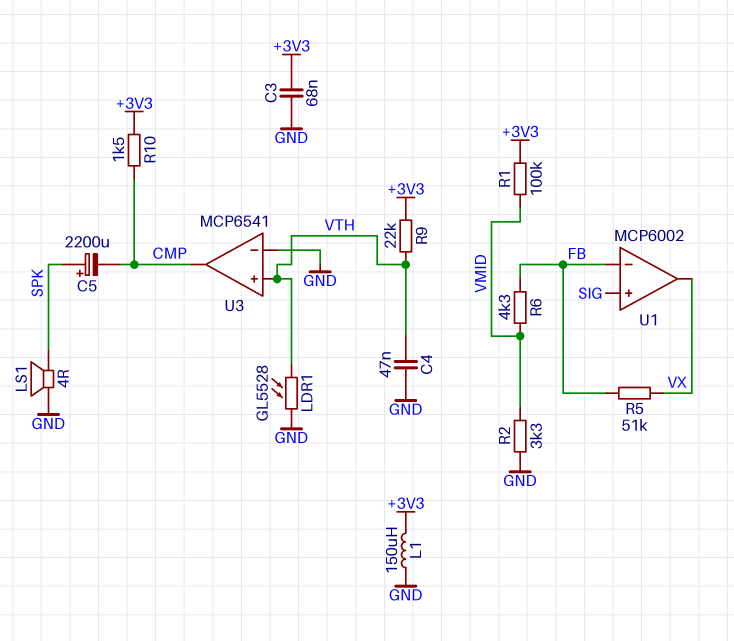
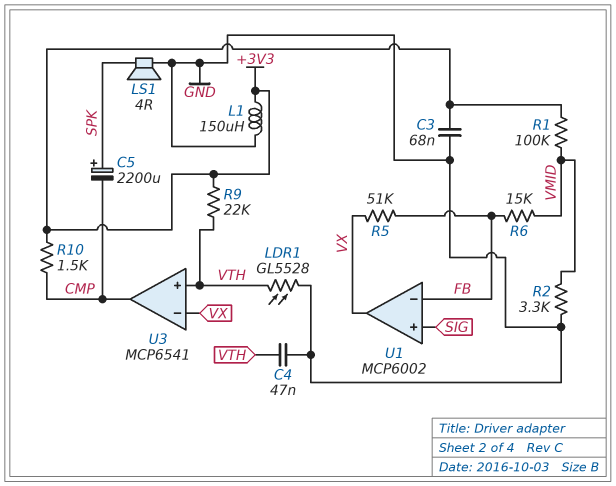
R6: 4.3k (FB, VMID) -> 15k (FB, VMID)
U3 pin in-: GND -> VX

